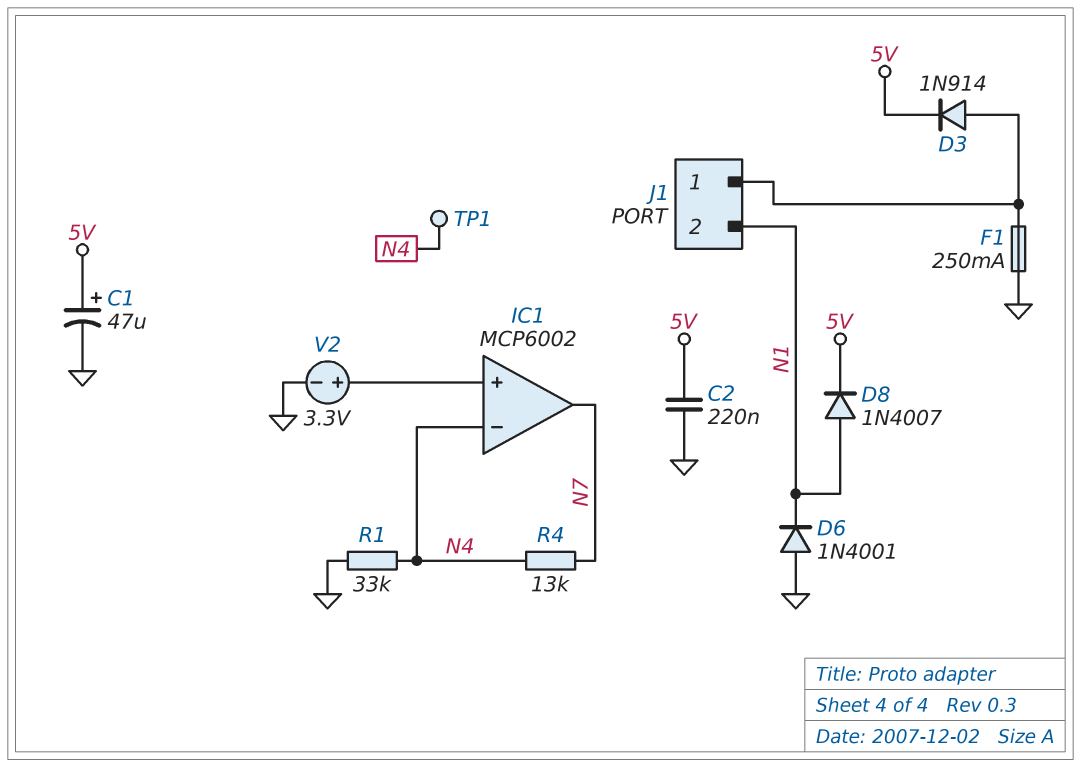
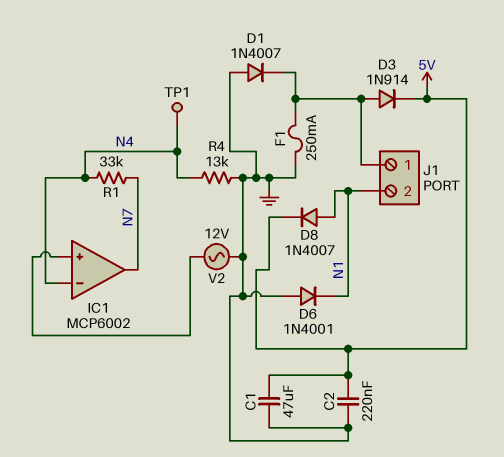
C1: 47uF (plus 5V, minus GND) -> 47uF (5V, GND)
D1: none -> diode 1N4007 (A GND, K J1/1)
R1: 33k (GND, N4) -> 33k (N4, N7)
R4: 13k (N4, N7) -> 13k (GND, N4)
V2: 3.3V (plus IC1/in+, minus GND) -> AC 12V (GND, IC1/in+)

